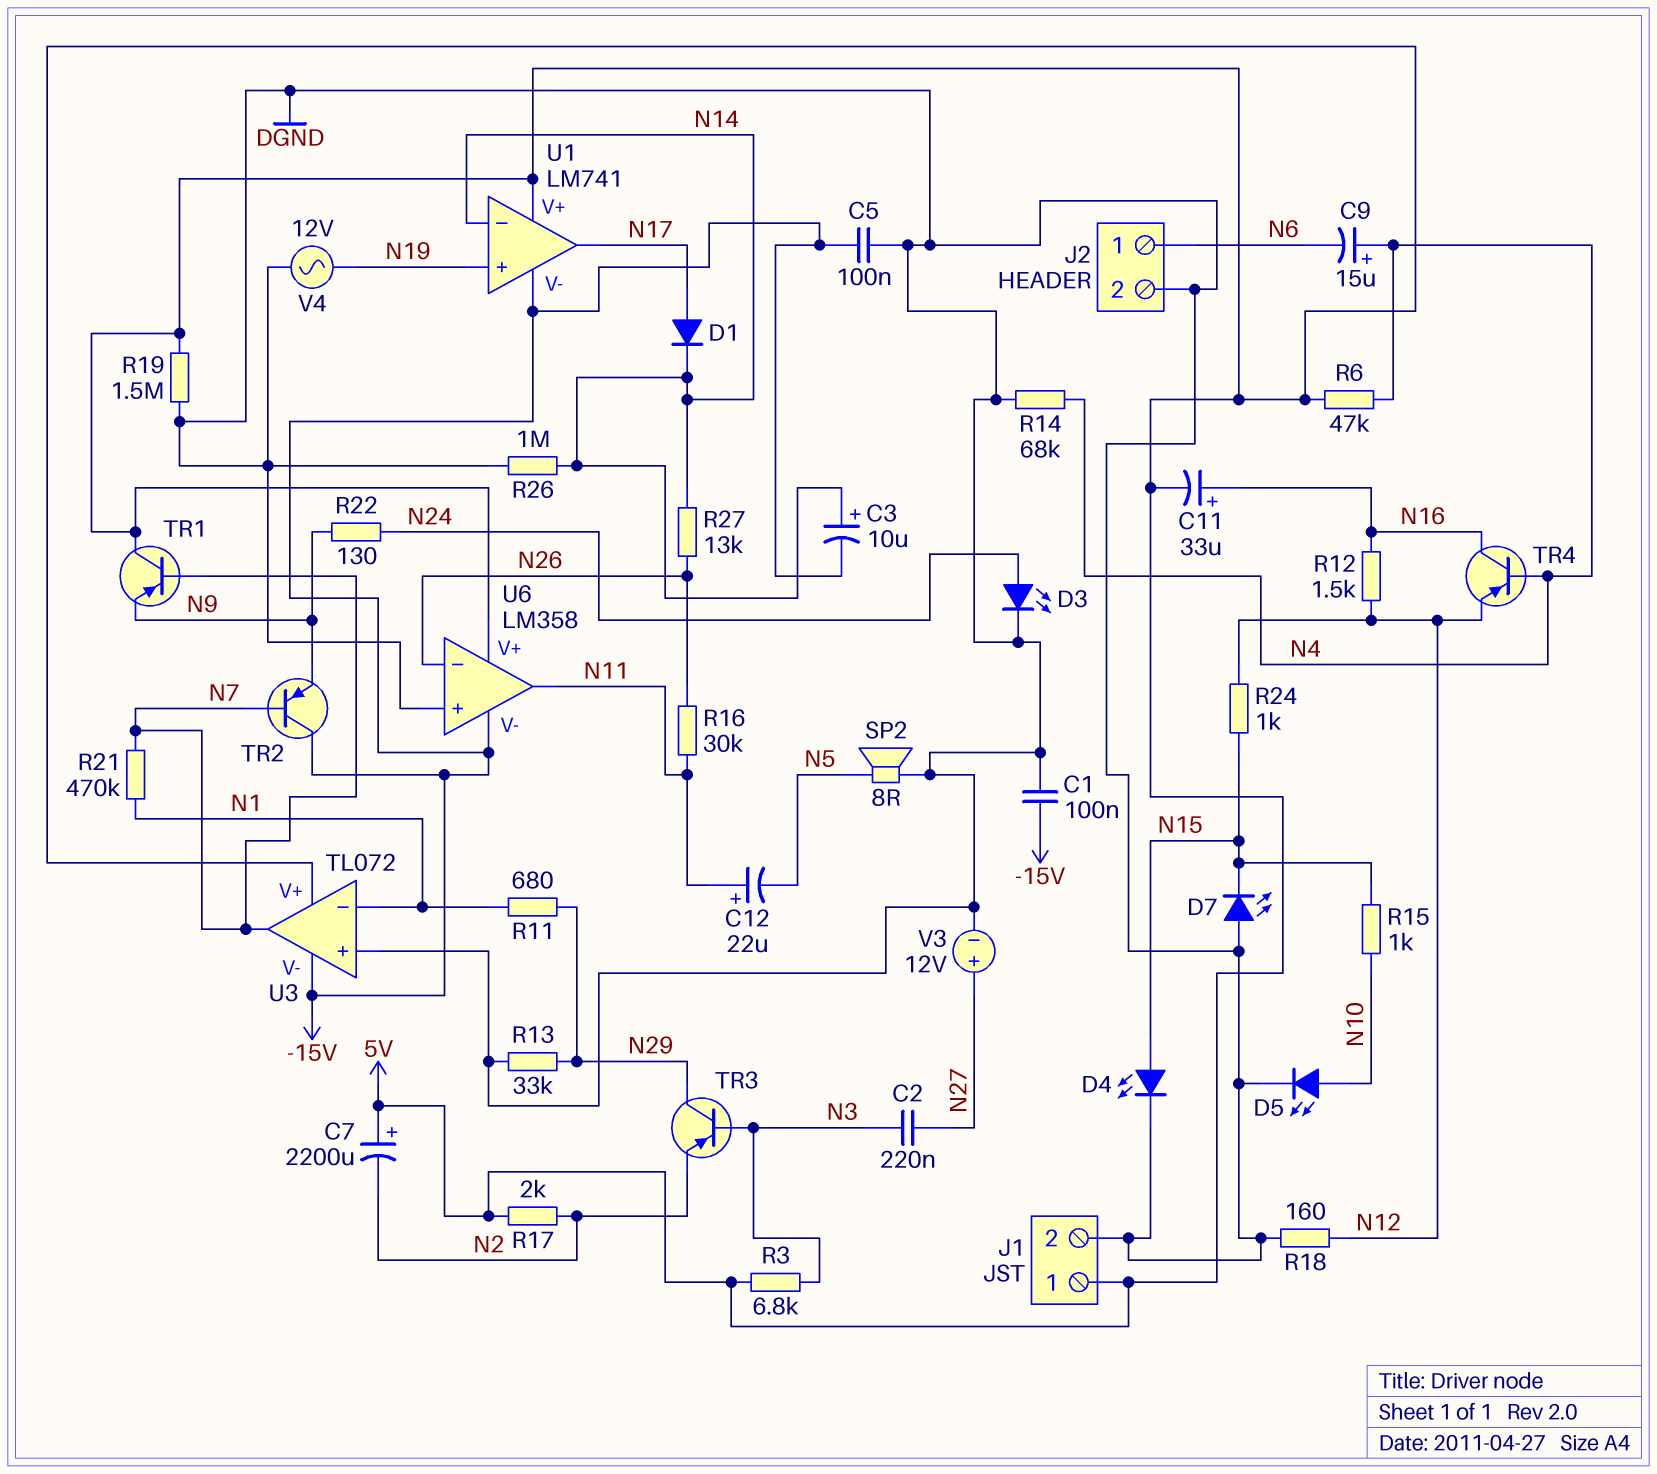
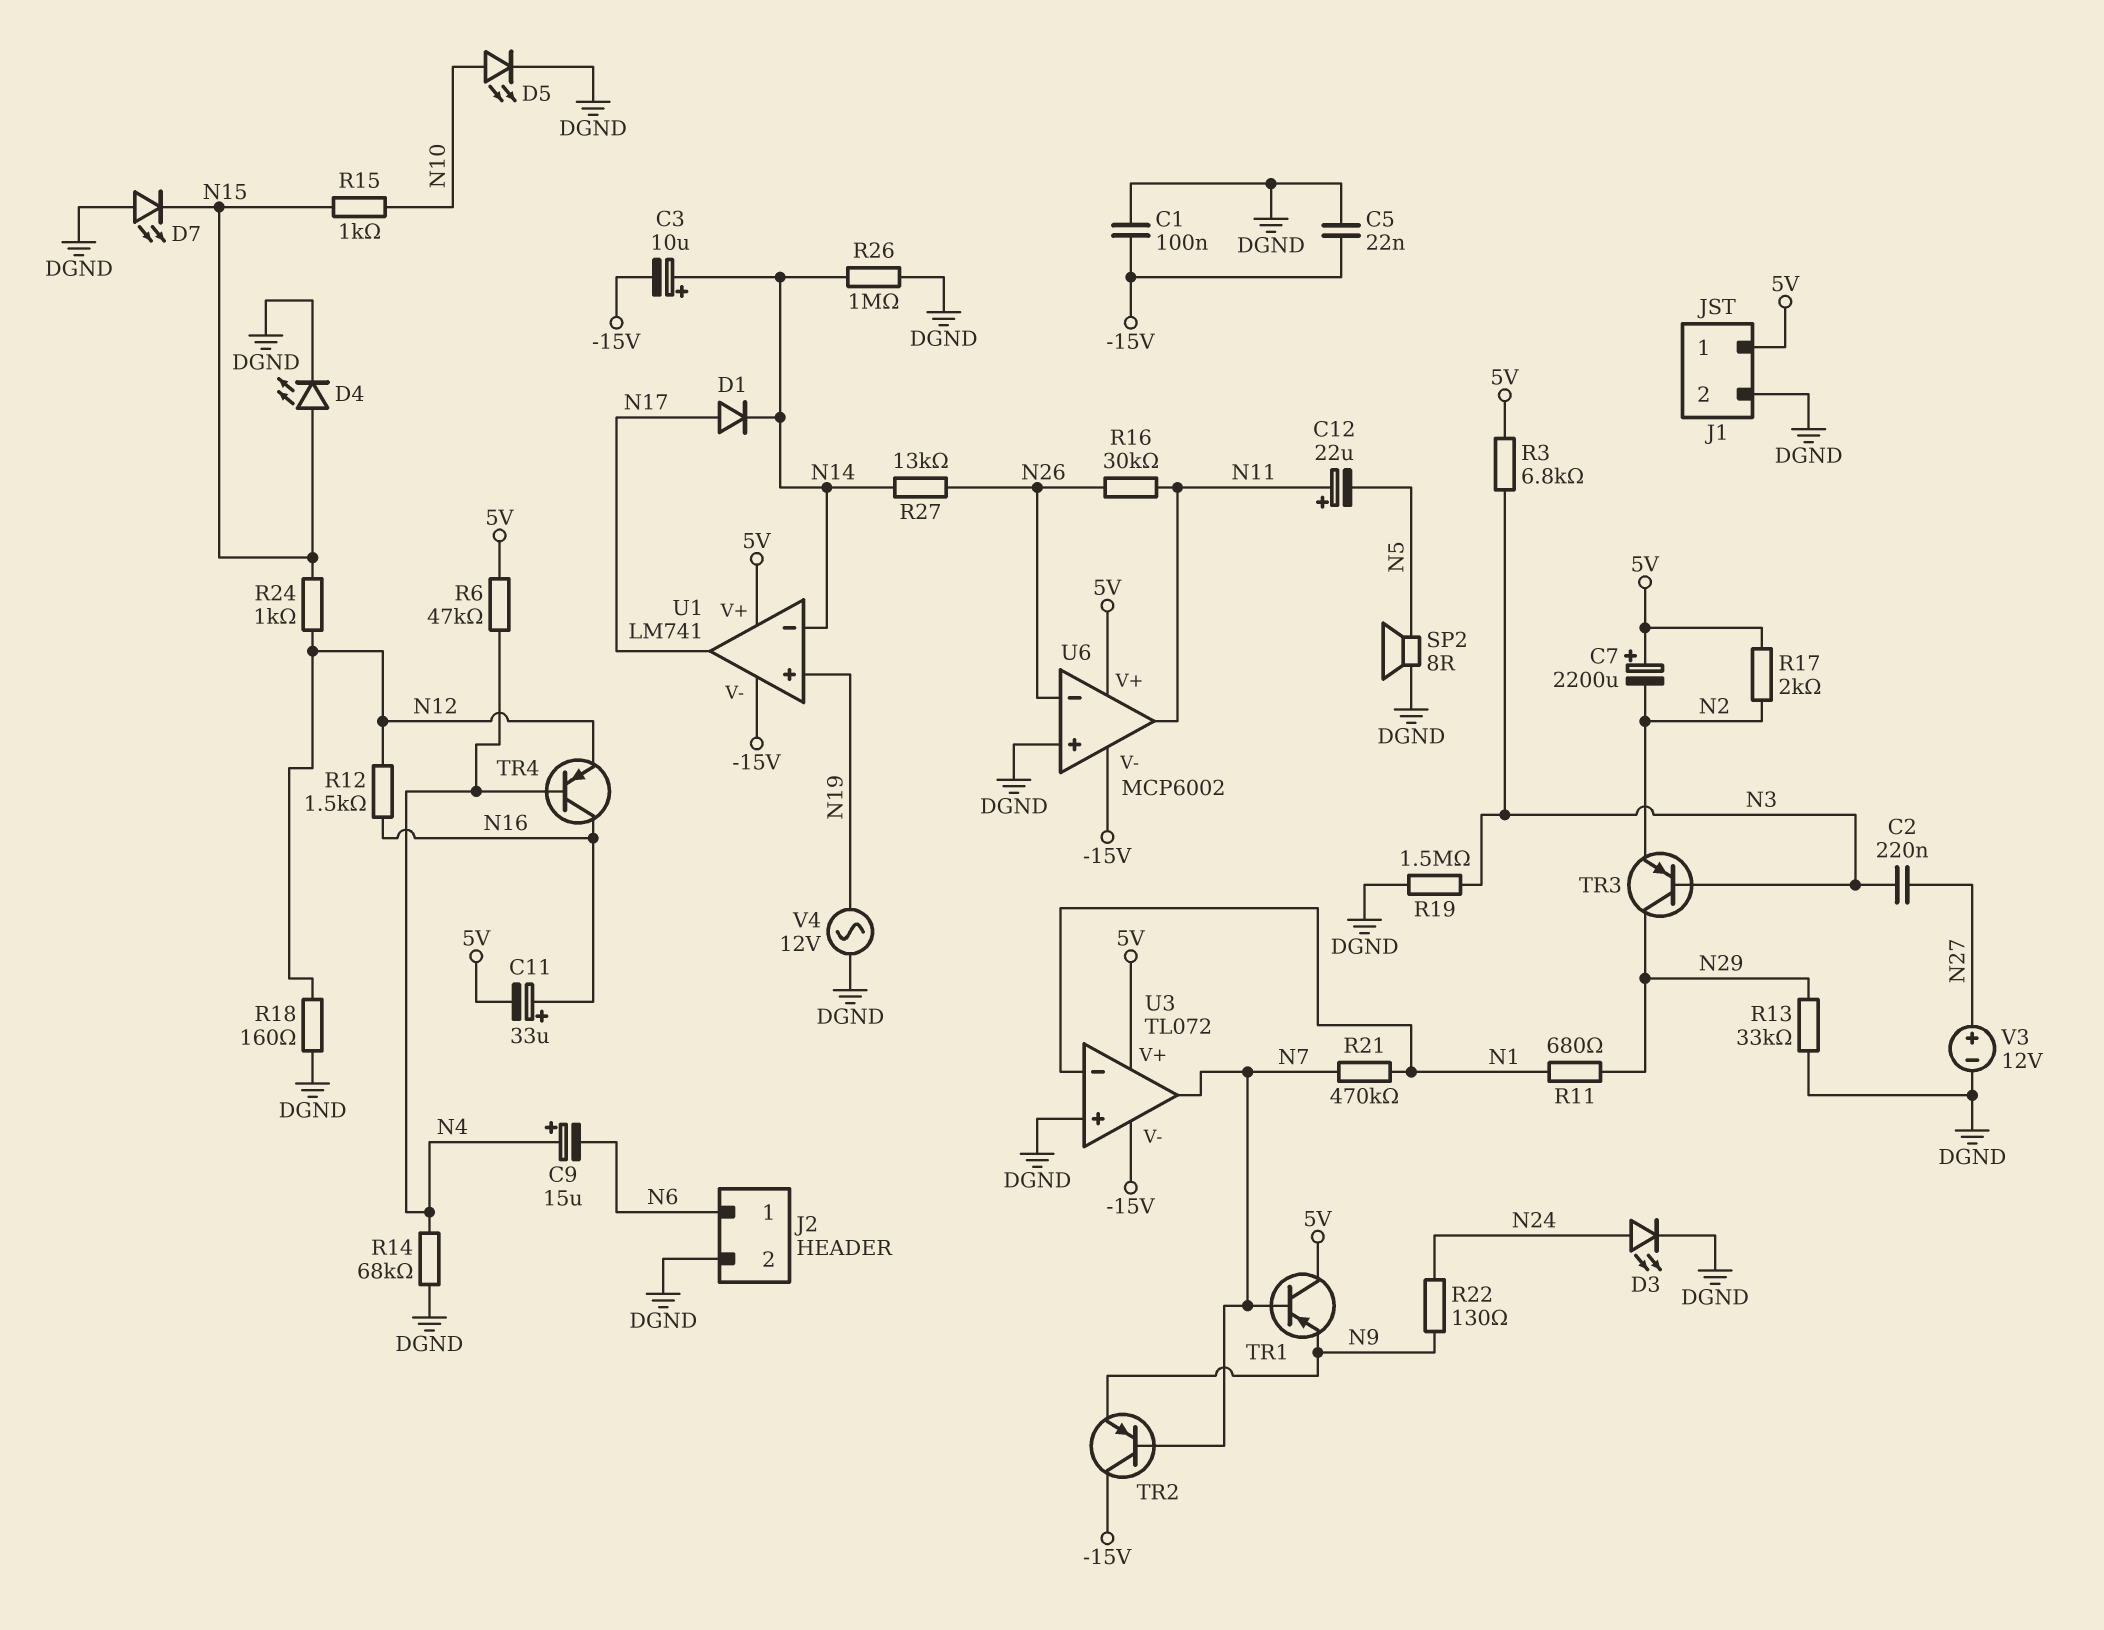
C5: 100nF (-15V, DGND) -> 22nF (-15V, DGND)
R19: 1.5M (5V, DGND) -> 1.5M (DGND, N3)
U6: LM358 -> MCP6002

